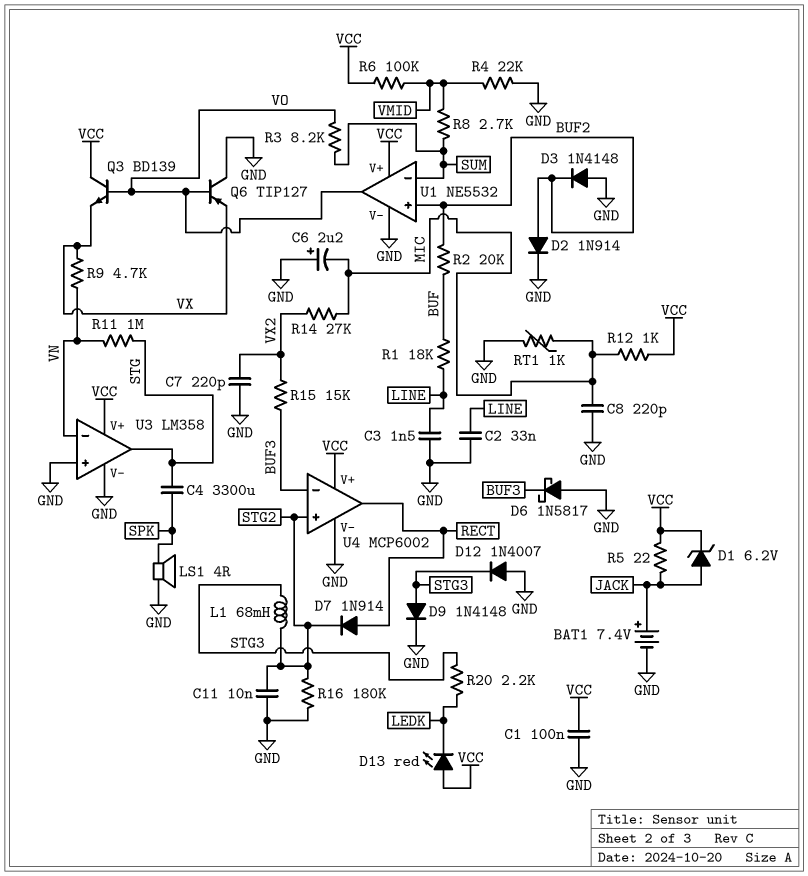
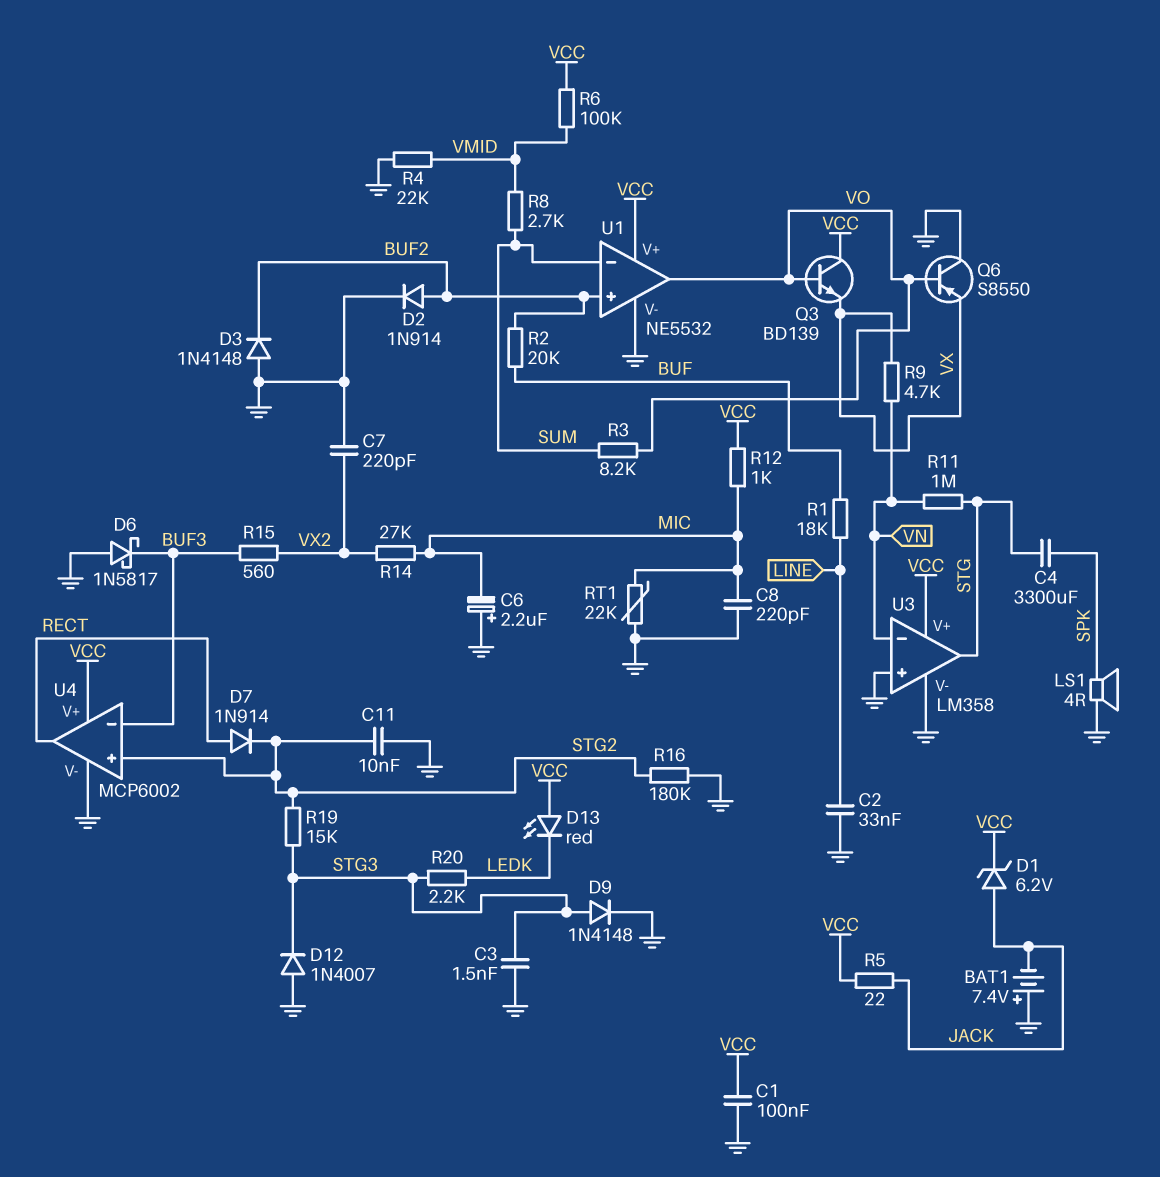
BAT1: 7.4V (plus JACK, minus GND) -> 7.4V (plus GND, minus JACK)
C3: 1.5nF (GND, LINE) -> 1.5nF (GND, STG3)
L1: 68mH (STG2, STG3) -> none
Q6: PNP TIP127 (B VO, C GND, E VX) -> PNP S8550 (B VO, C GND, E VX)
R15: 15k (BUF3, VX2) -> 560 (BUF3, VX2)
R19: none -> 15k (STG2, STG3)
RT1: 1k (GND, MIC) -> 22k (GND, MIC)

